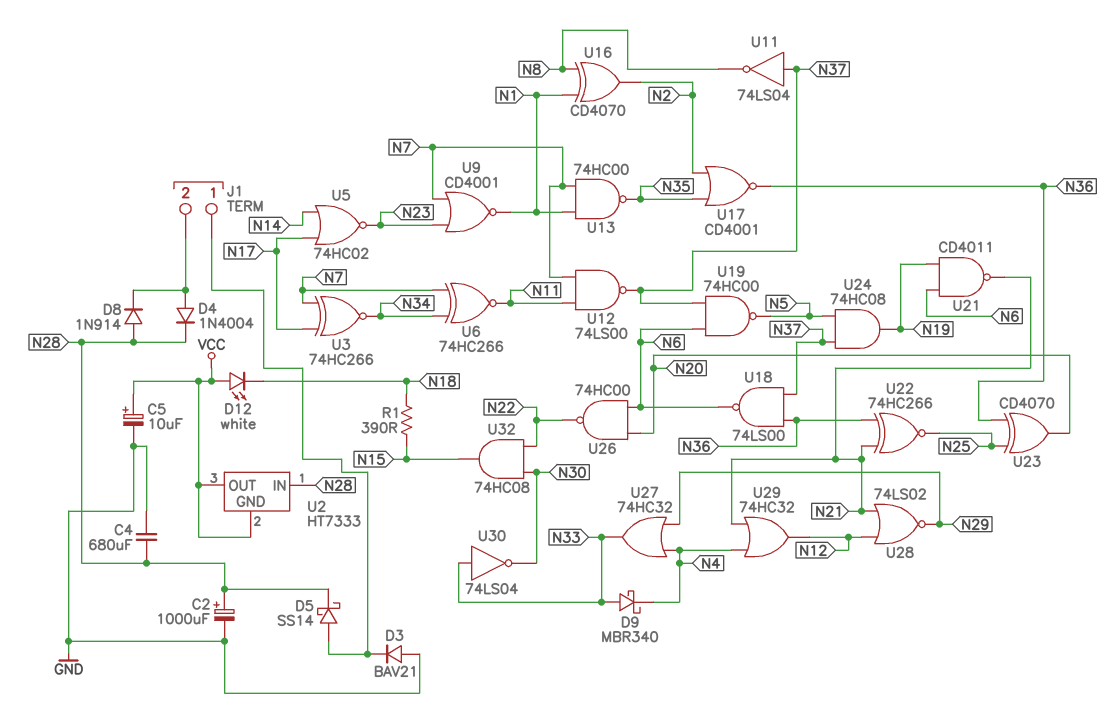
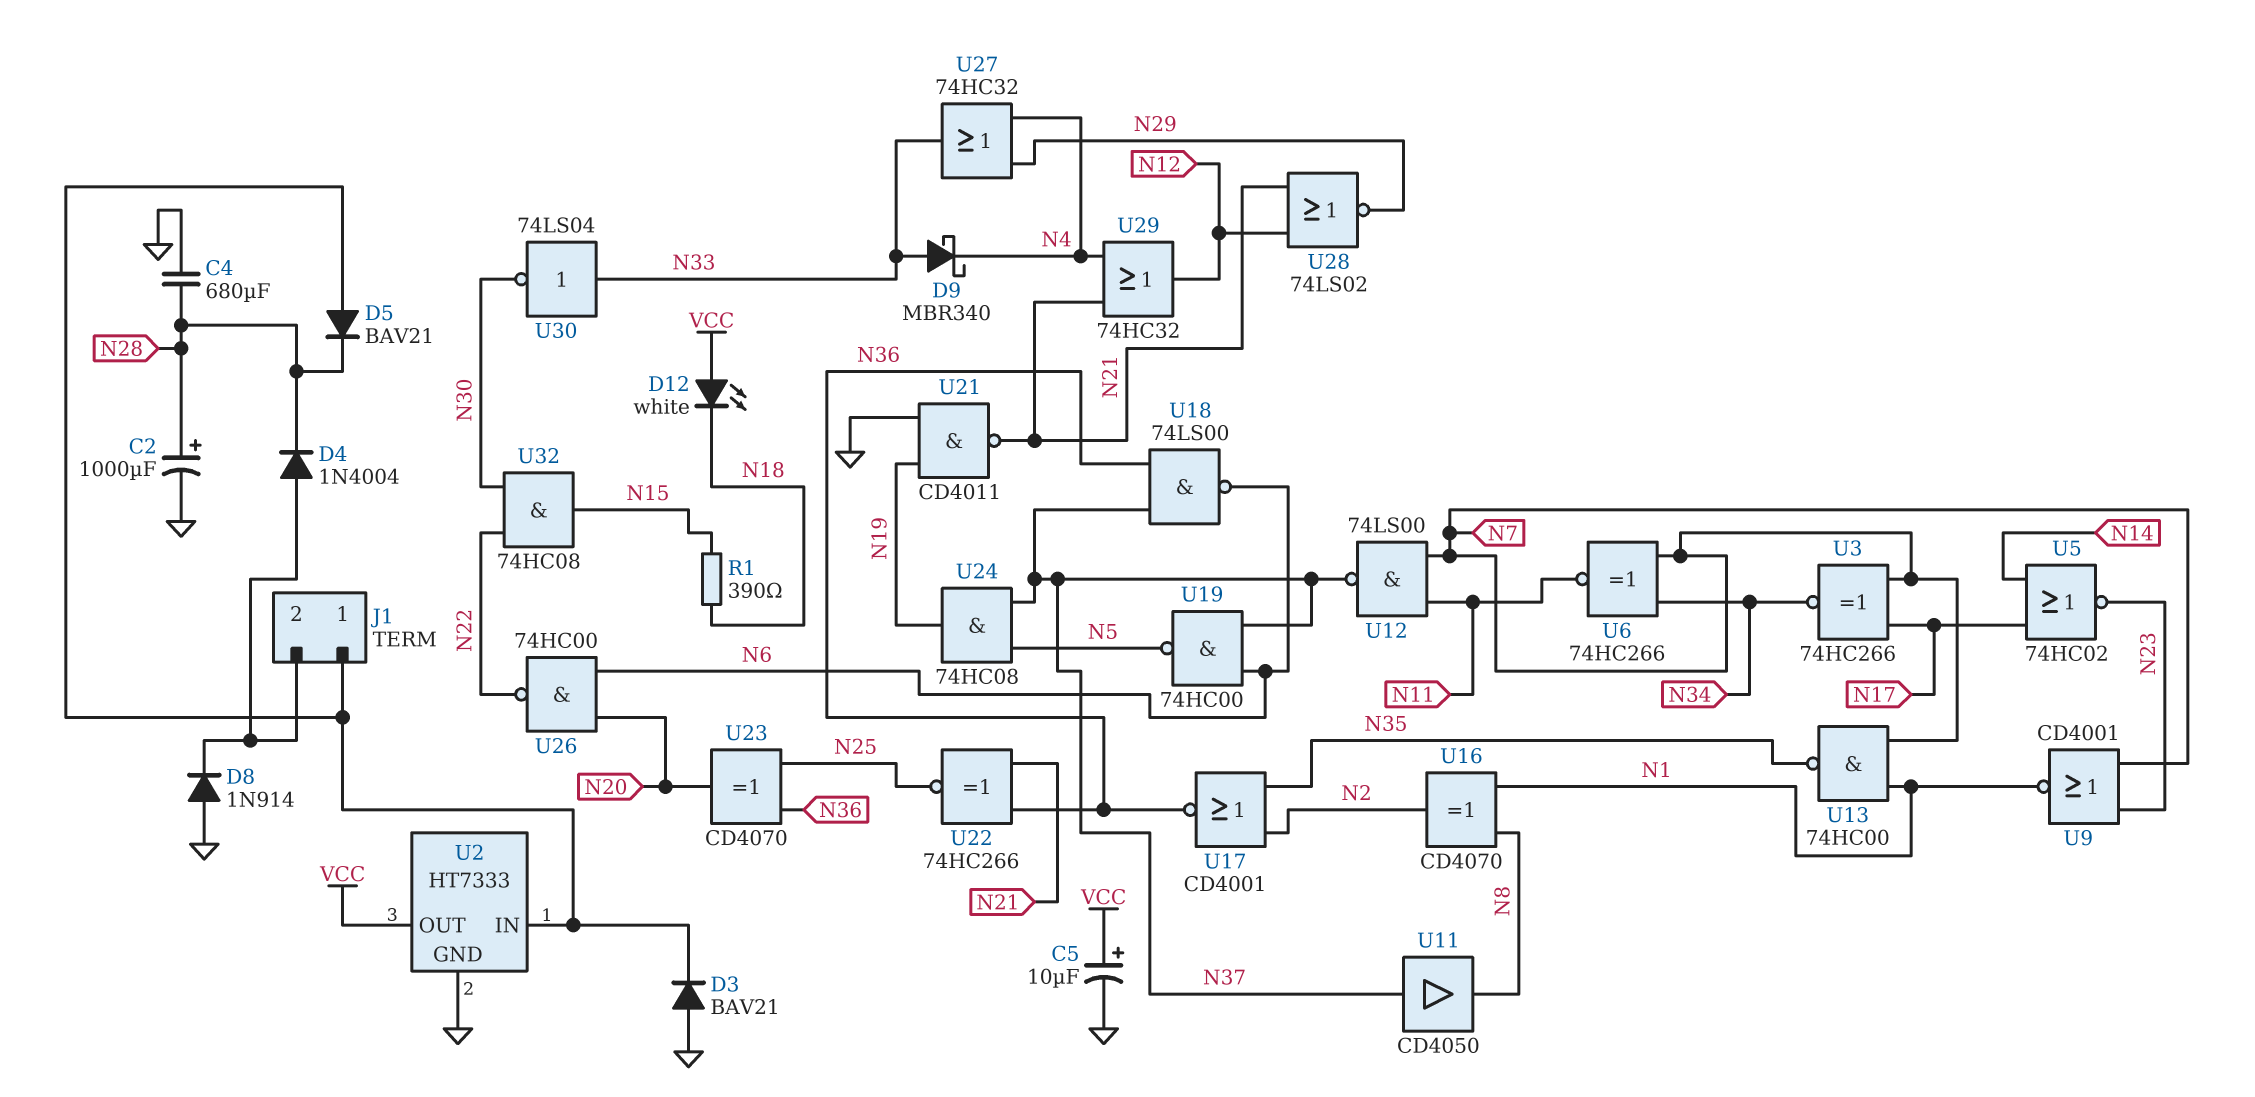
D5: schottky SS14 (A J1/1, K N28) -> diode BAV21 (A J1/1, K N28)
D8: diode 1N914 (A N28, K J1/2) -> diode 1N914 (A GND, K J1/2)
U2 pin GND: VCC -> GND
U2 pin IN: N28 -> J1/1
U11: NOT 74LS04 (in N37, out N8) -> buffer CD4050 (in N37, out N8)
U21: NAND CD4011 (in N6, in N19, out N21) -> NAND CD4011 (in GND, in N19, out N21)

